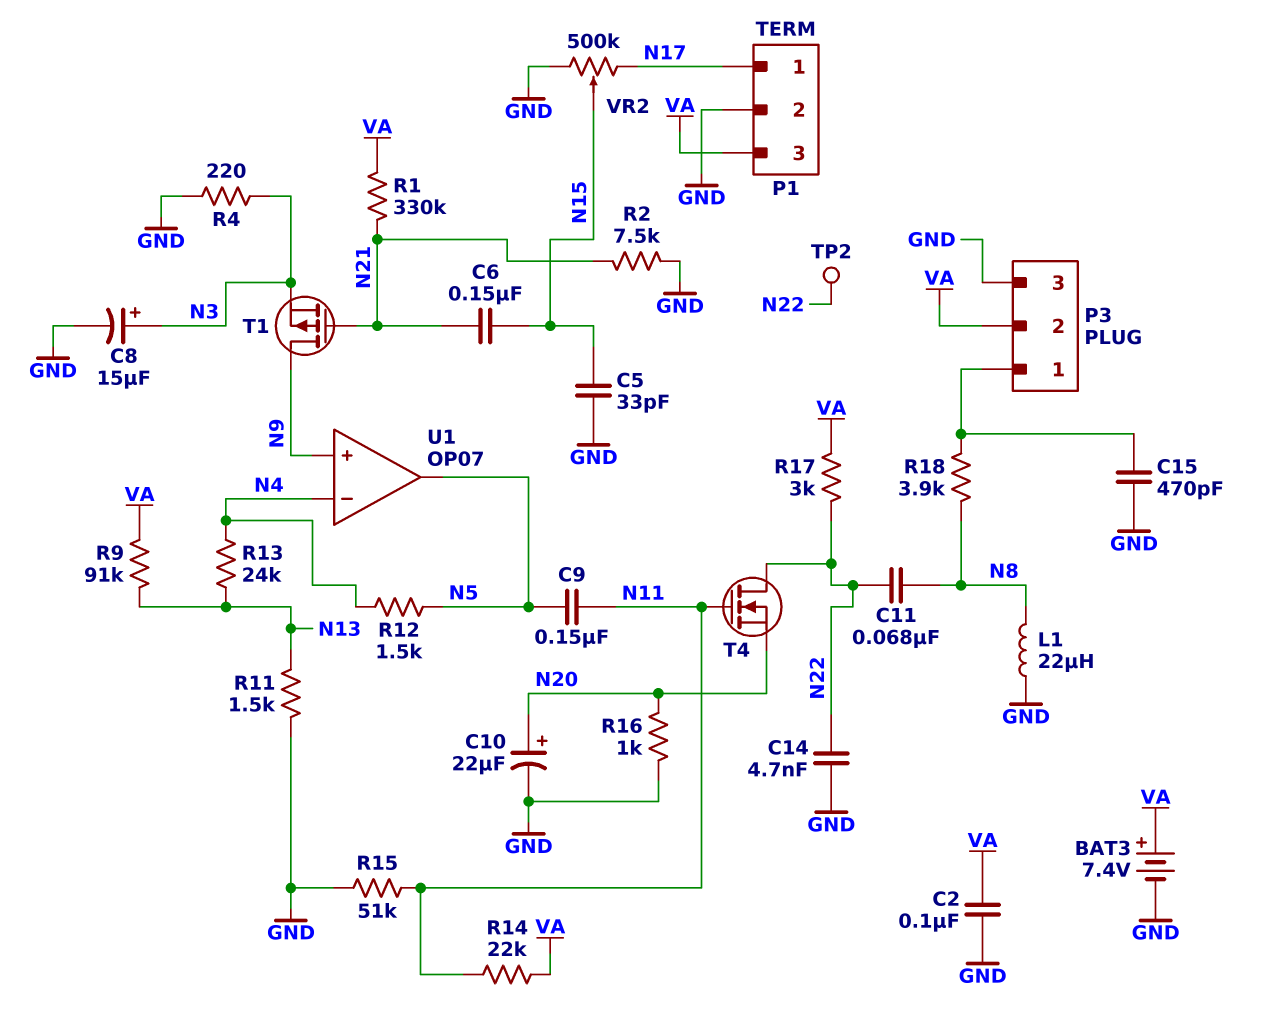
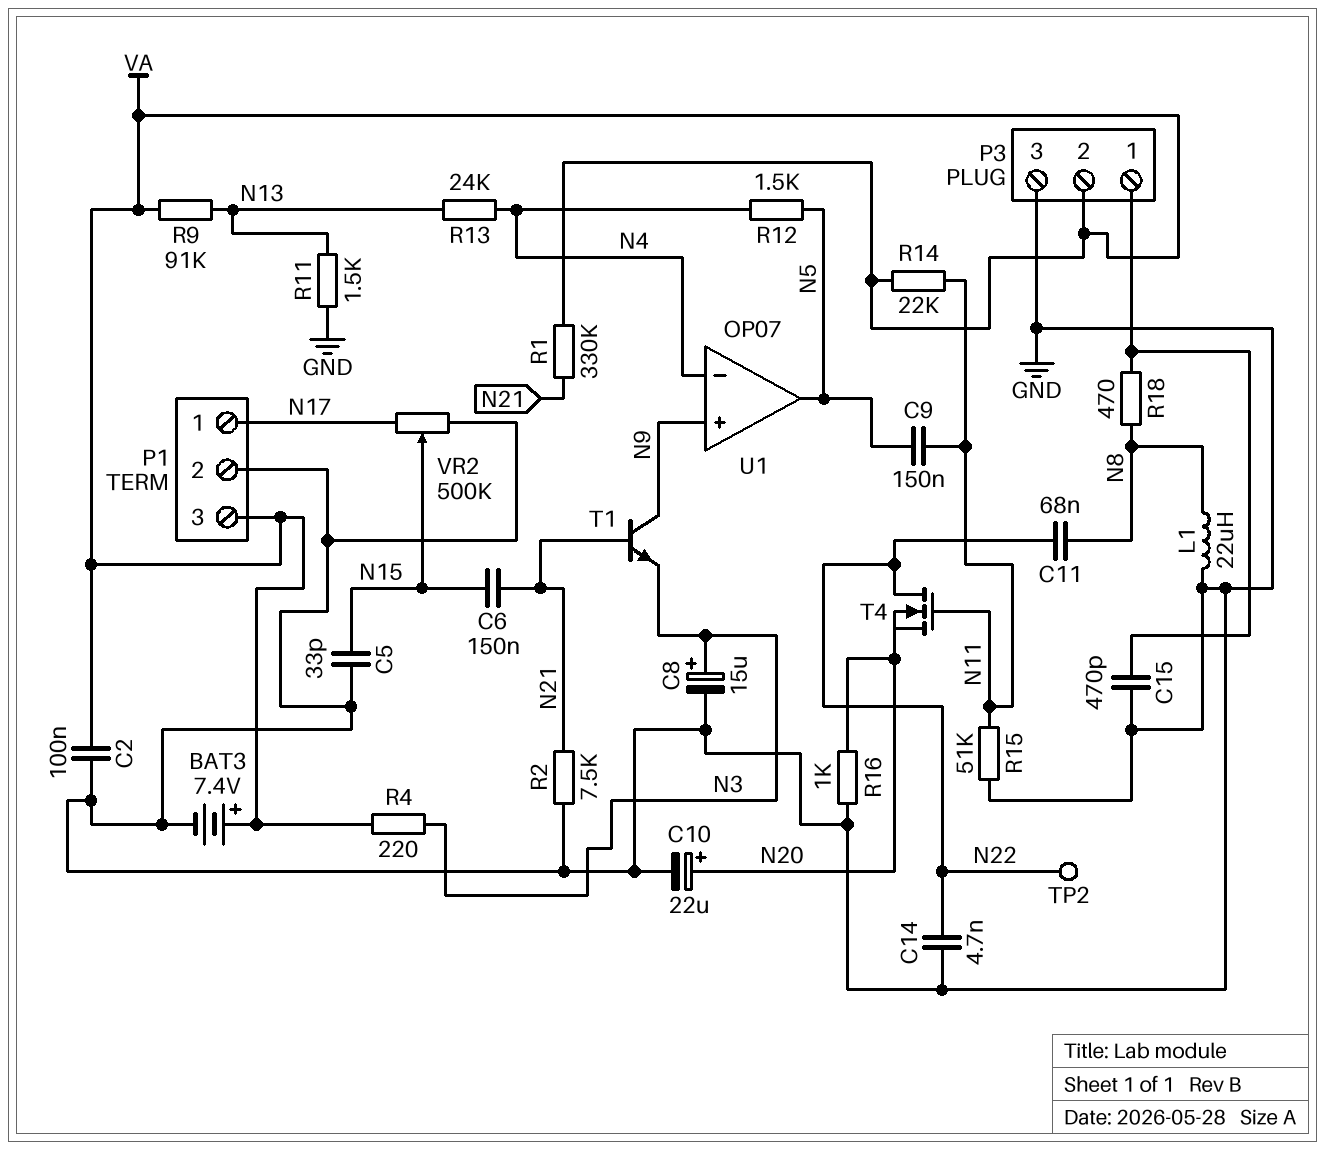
R4: 220 (GND, N3) -> 220 (N3, VA)
R17: 3k (N22, VA) -> none
R18: 3.9k (N8, P3/1) -> 470 (N8, P3/1)
T1: PMOS (G N21, D N9, S N3) -> NPN (B N21, C N9, E N3)

